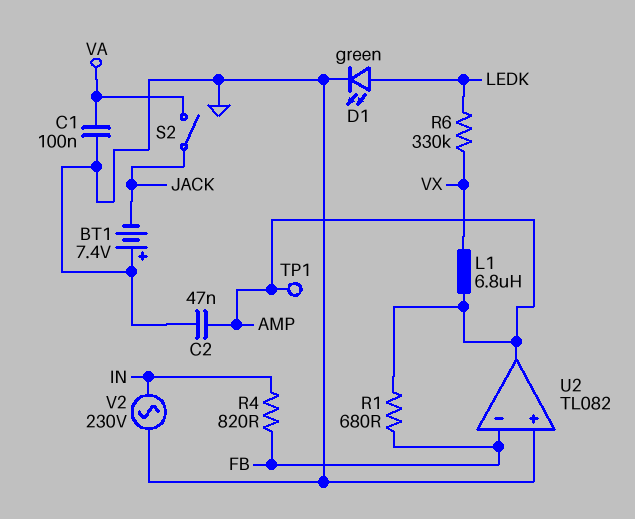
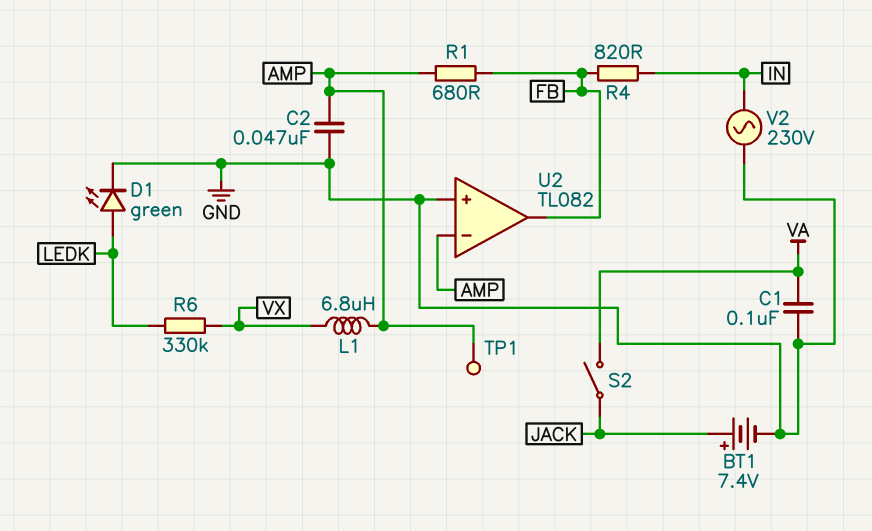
BT1: 7.4V (plus GND, minus JACK) -> 7.4V (plus JACK, minus GND)
U2 pin in-: FB -> AMP
U2 pin out: AMP -> FB

